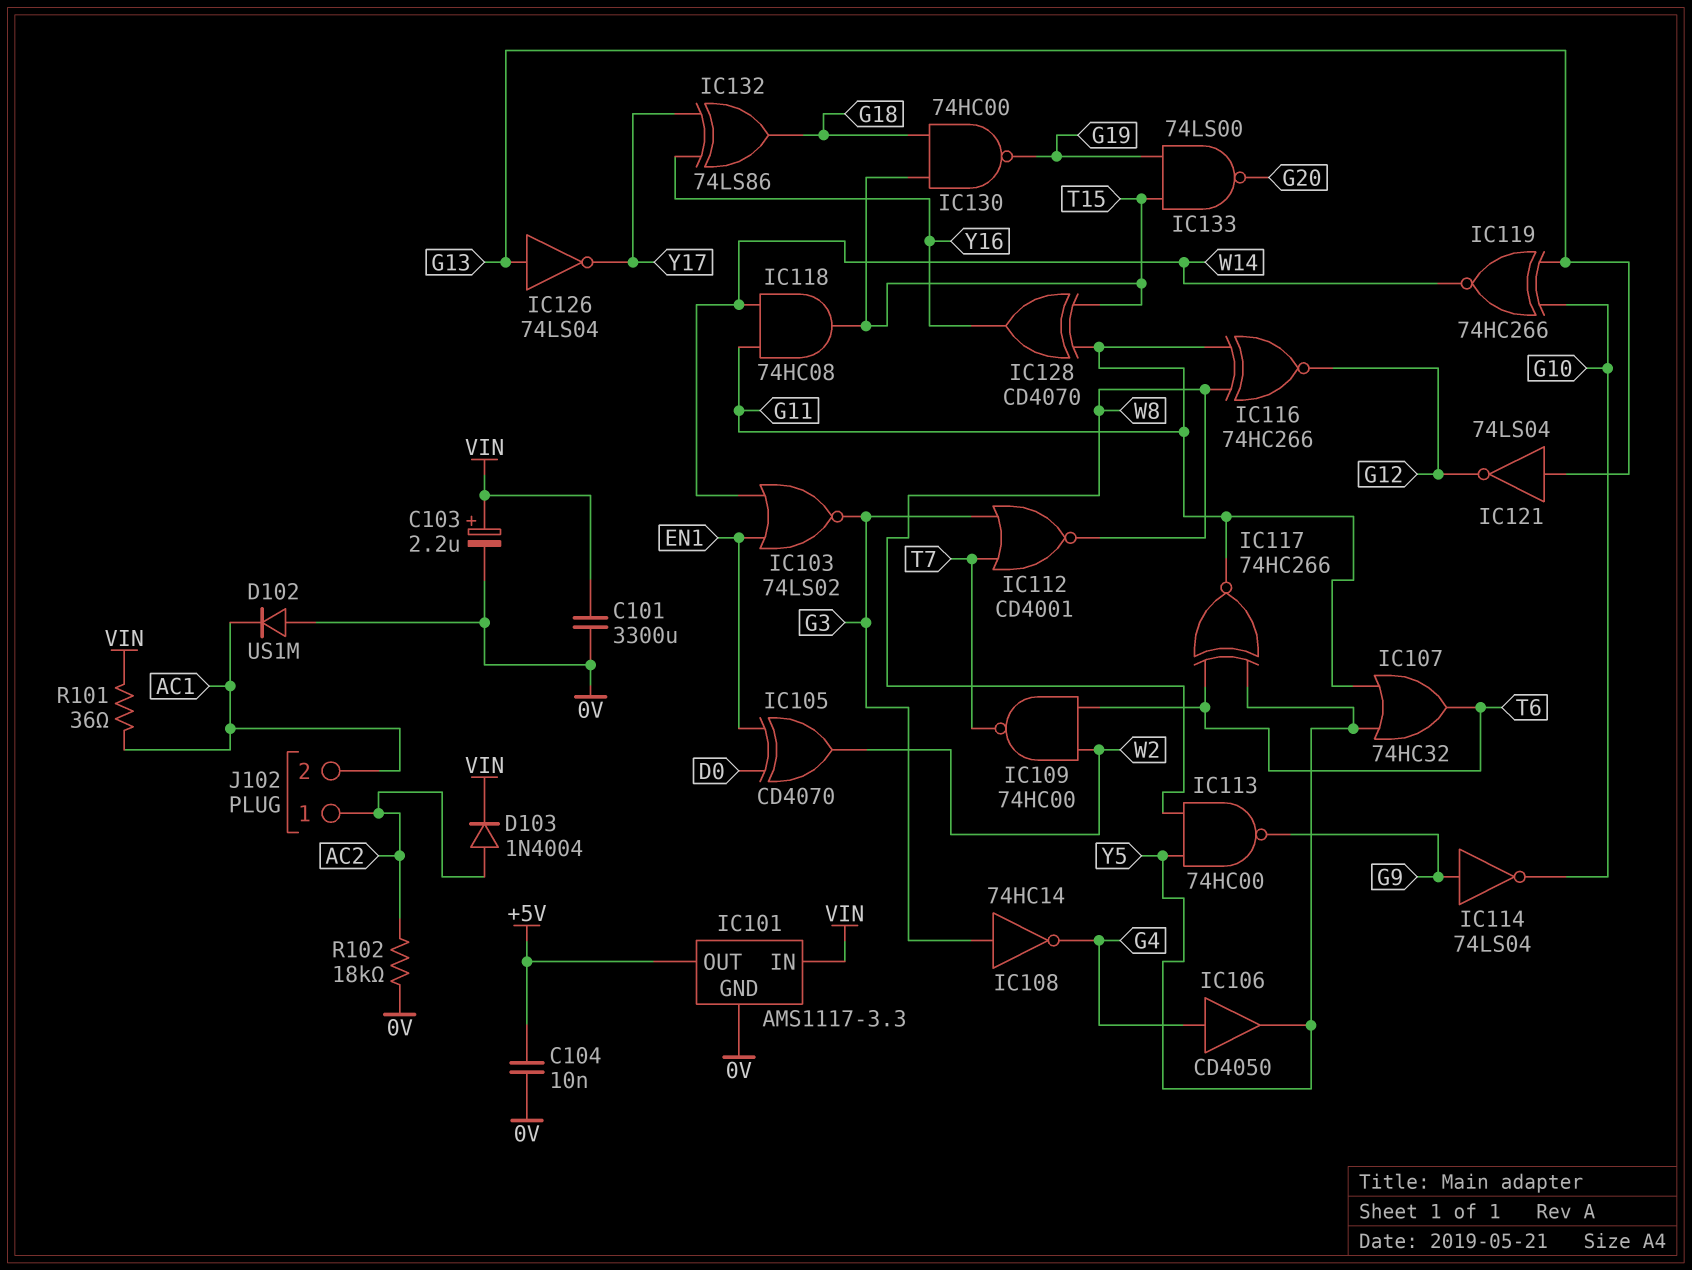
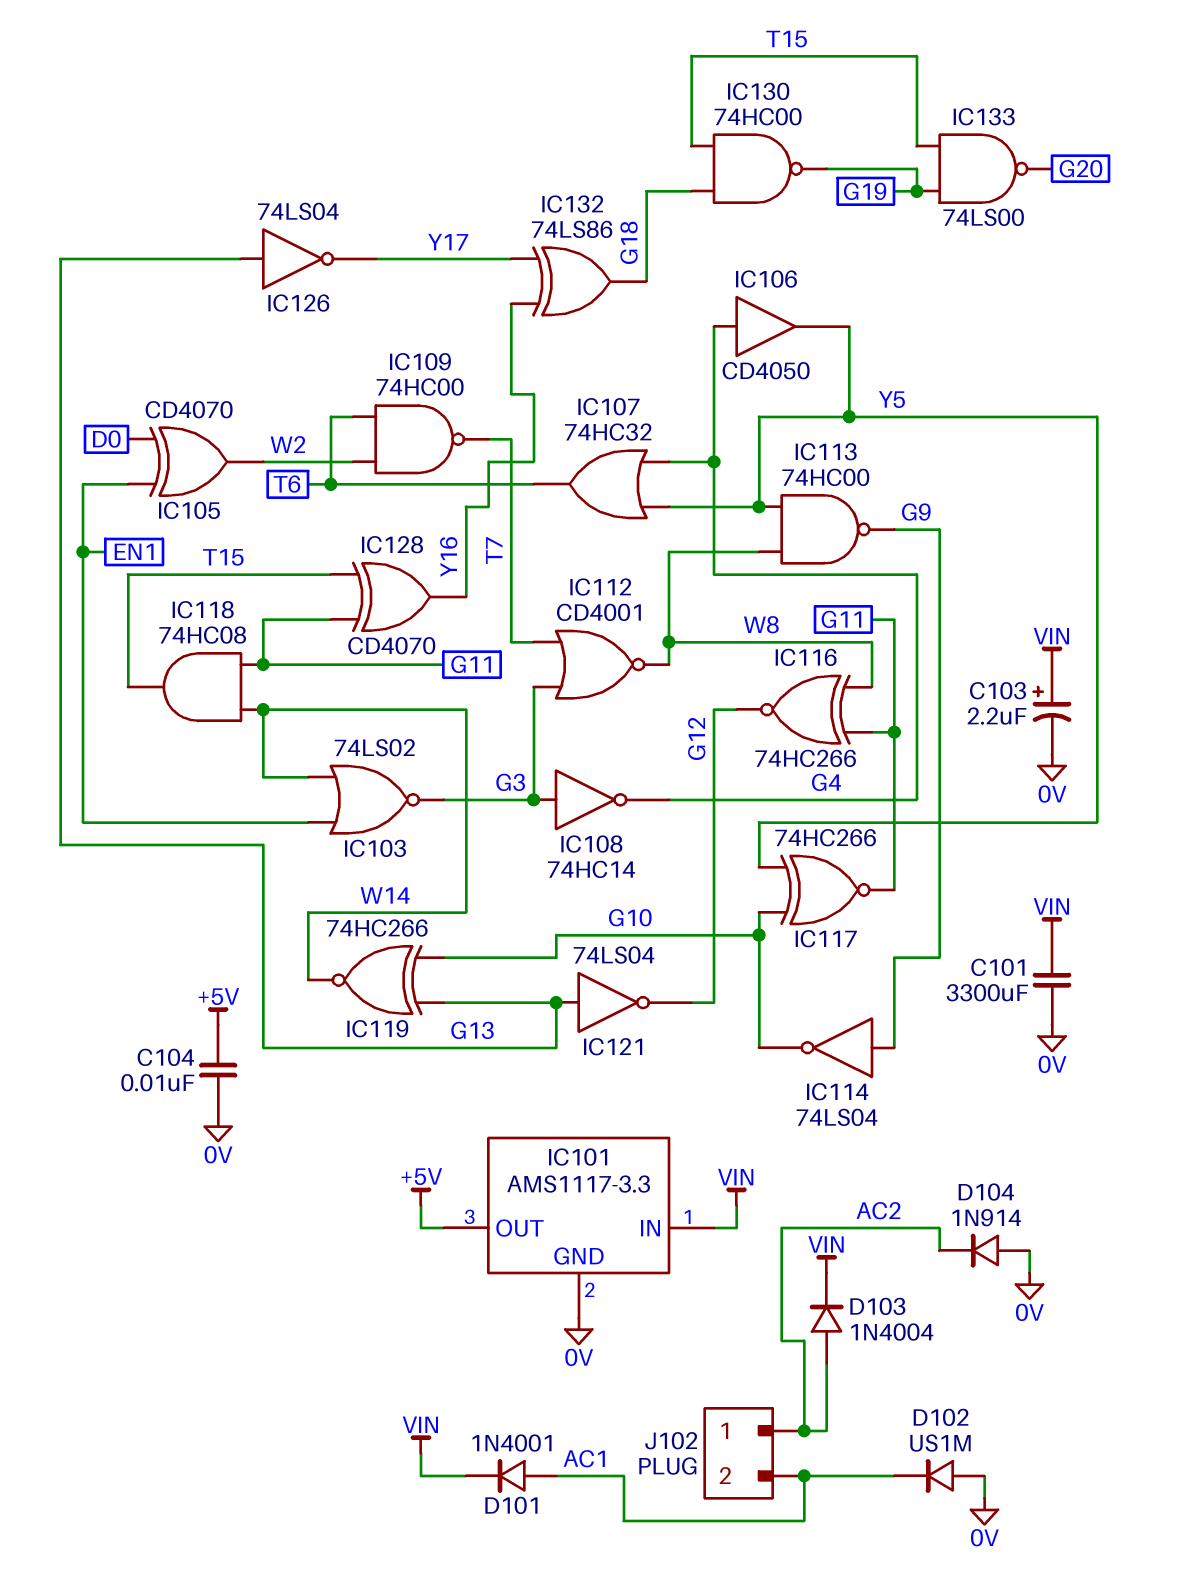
D101: none -> diode 1N4001 (A AC1, K VIN)
D104: none -> diode 1N914 (A 0V, K AC2)
IC107: OR 74HC32 (in G11, in Y5, out T6) -> OR 74HC32 (in G4, in Y5, out T6)
IC117: XNOR 74HC266 (in T6, in Y5, out G11) -> XNOR 74HC266 (in G10, in Y5, out G11)
R101: 36 (AC1, VIN) -> none
R102: 18k (0V, AC2) -> none

